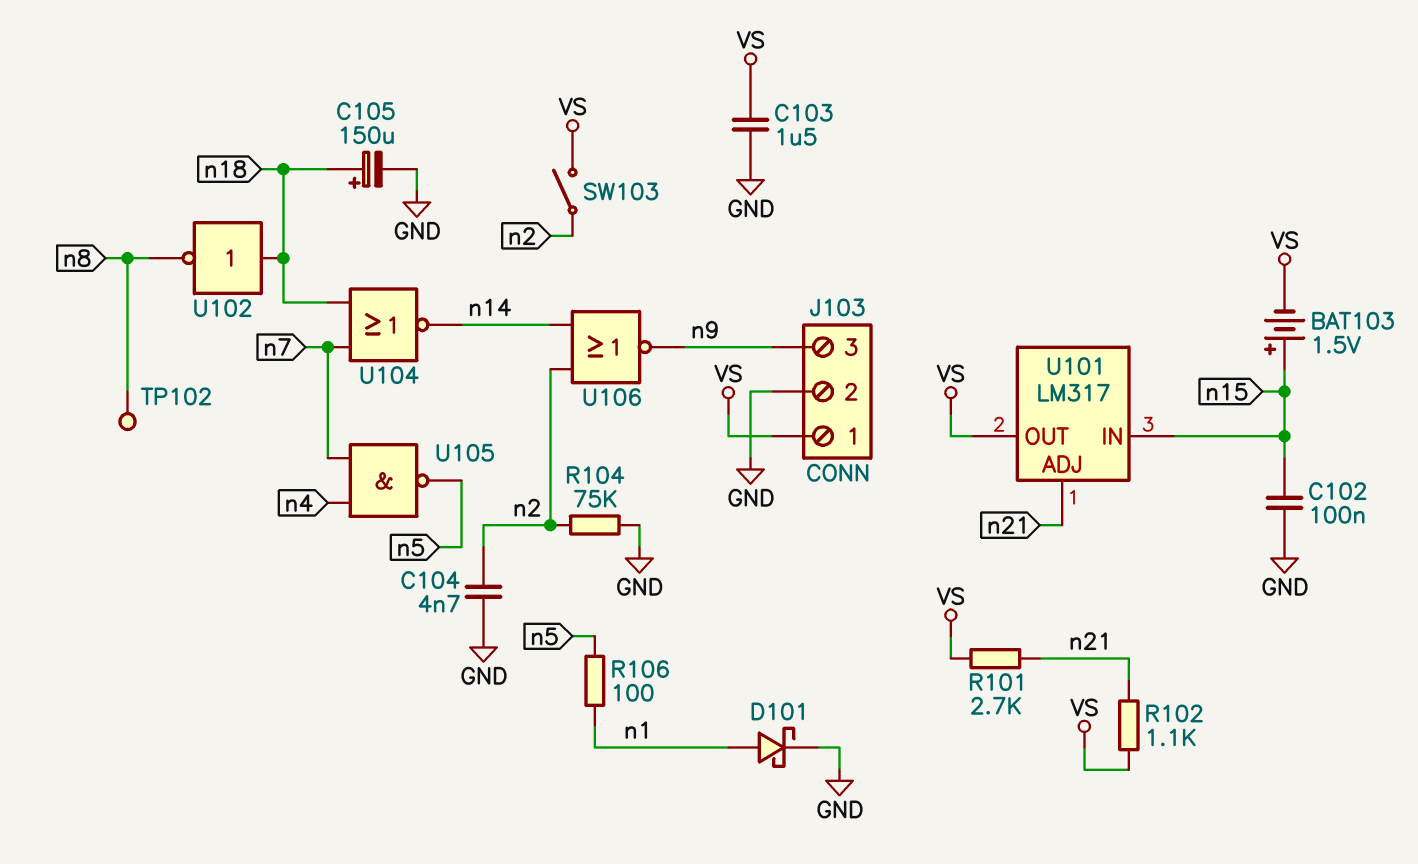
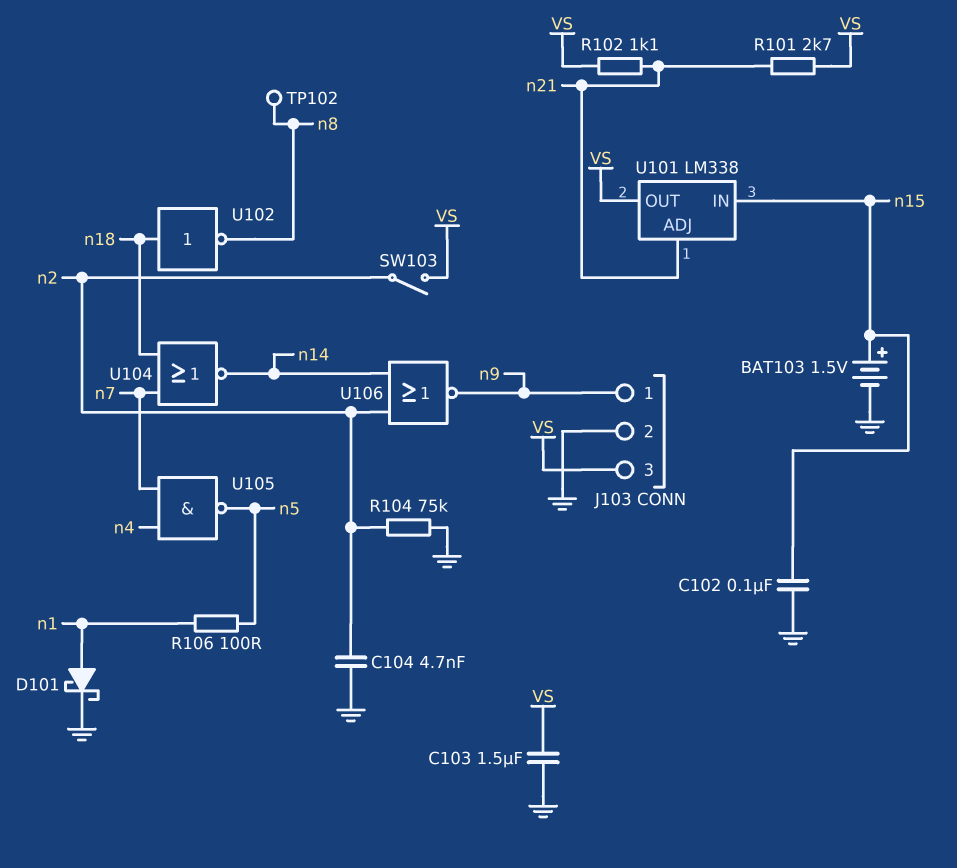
BAT103: 1.5V (plus n15, minus VS) -> 1.5V (plus n15, minus GND)
C105: 150uF (plus n18, minus GND) -> none
J103 pin 1: VS -> n9
J103 pin 3: n9 -> VS
U101: LM317 -> LM338

